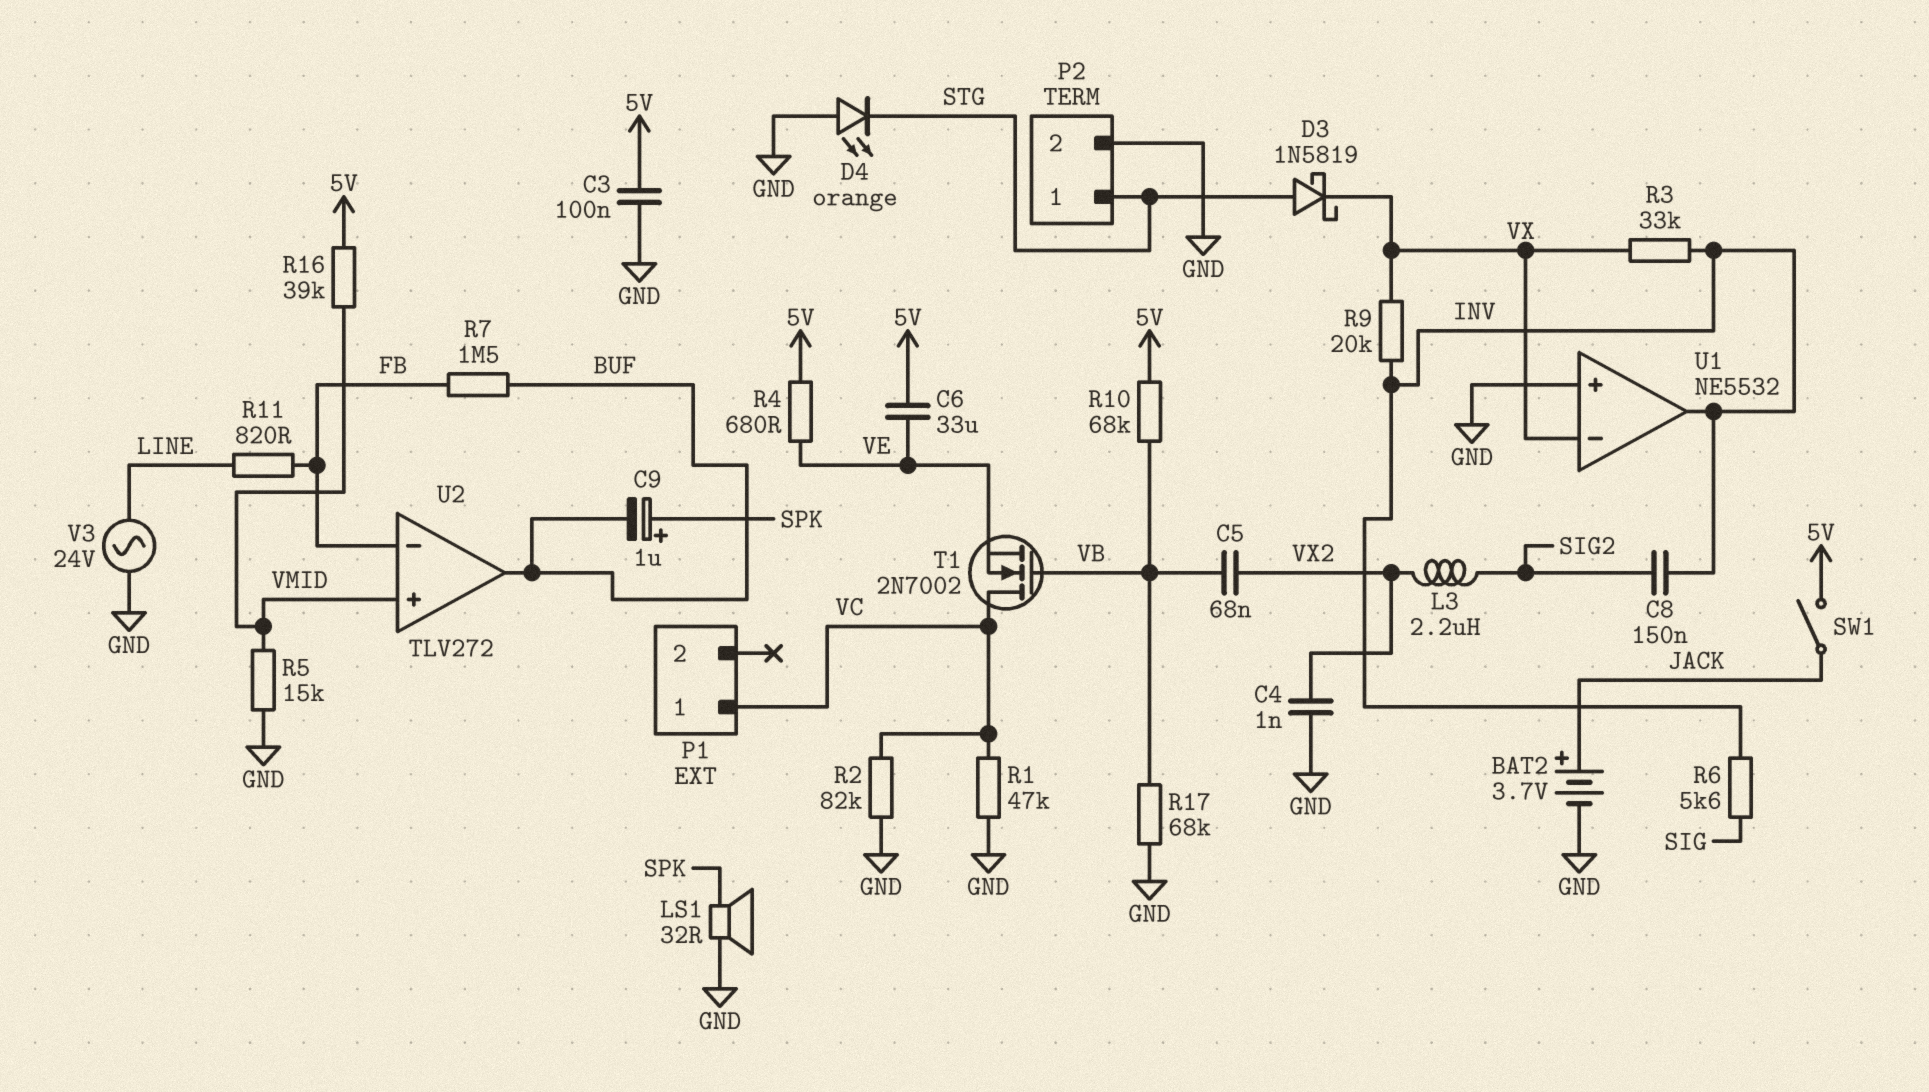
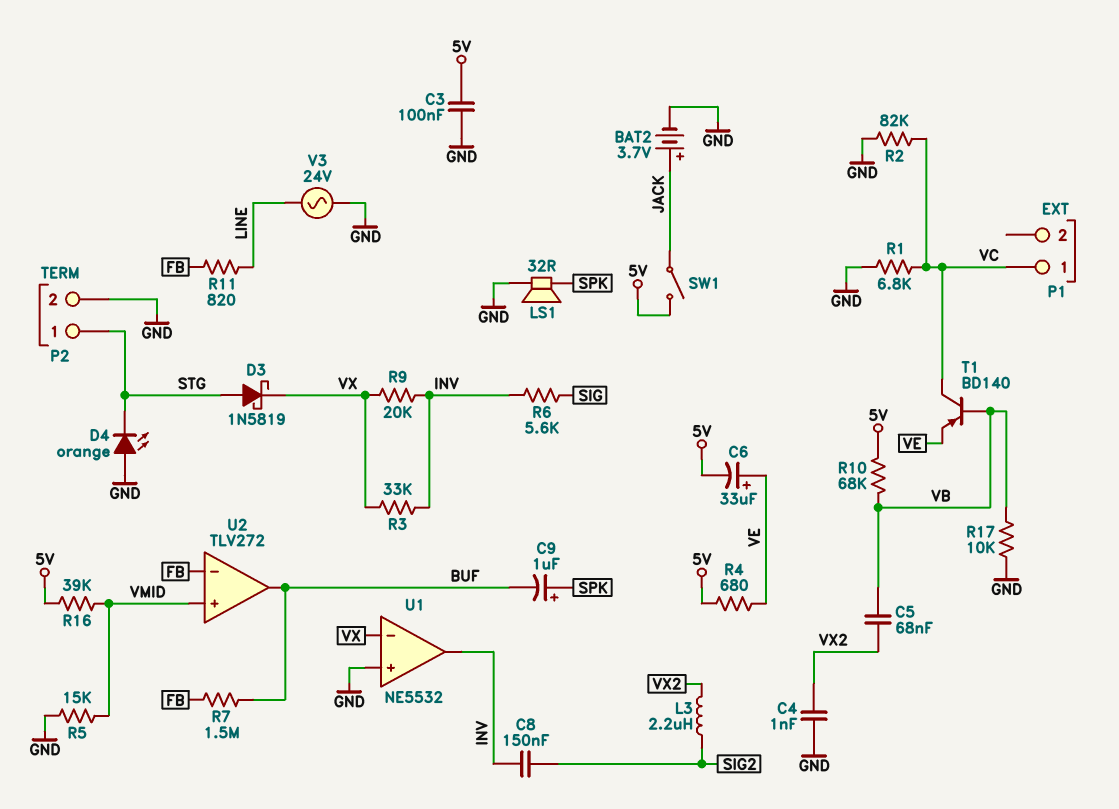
C6: 33uF (5V, VE) -> 33uF (plus VE, minus 5V)
R1: 47k (GND, VC) -> 6.8k (GND, VC)
R17: 68k (GND, VB) -> 10k (GND, VB)
T1: NMOS 2N7002 (G VB, D VC, S VE) -> PNP BD140 (B VB, C VC, E VE)

